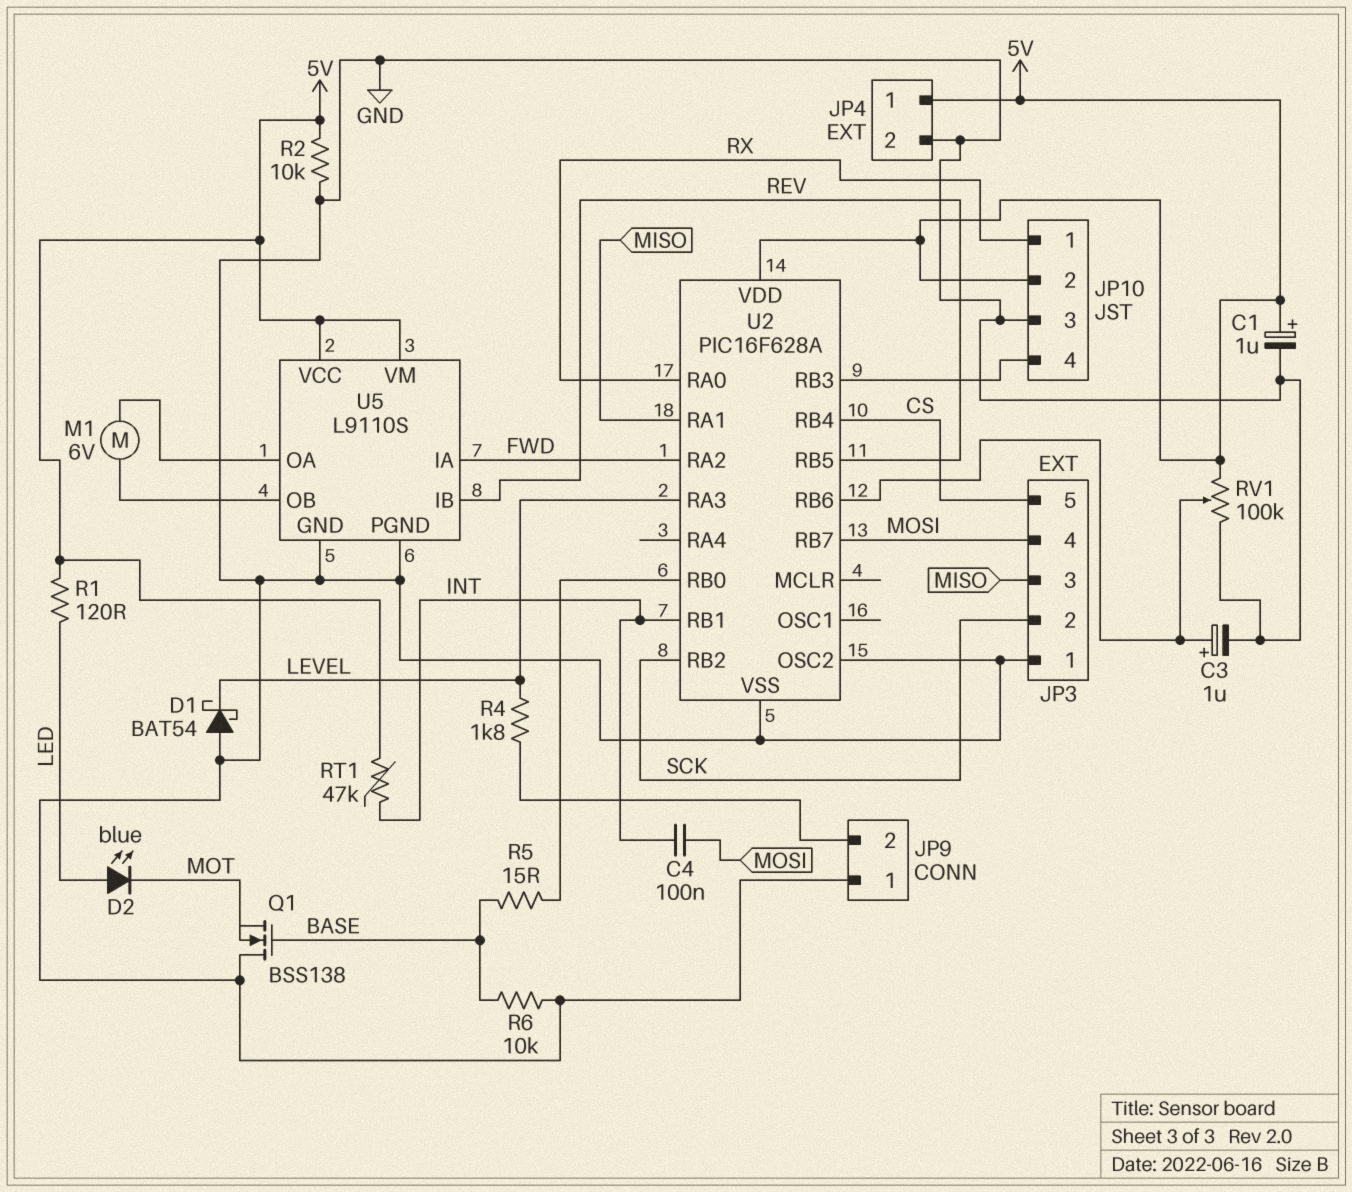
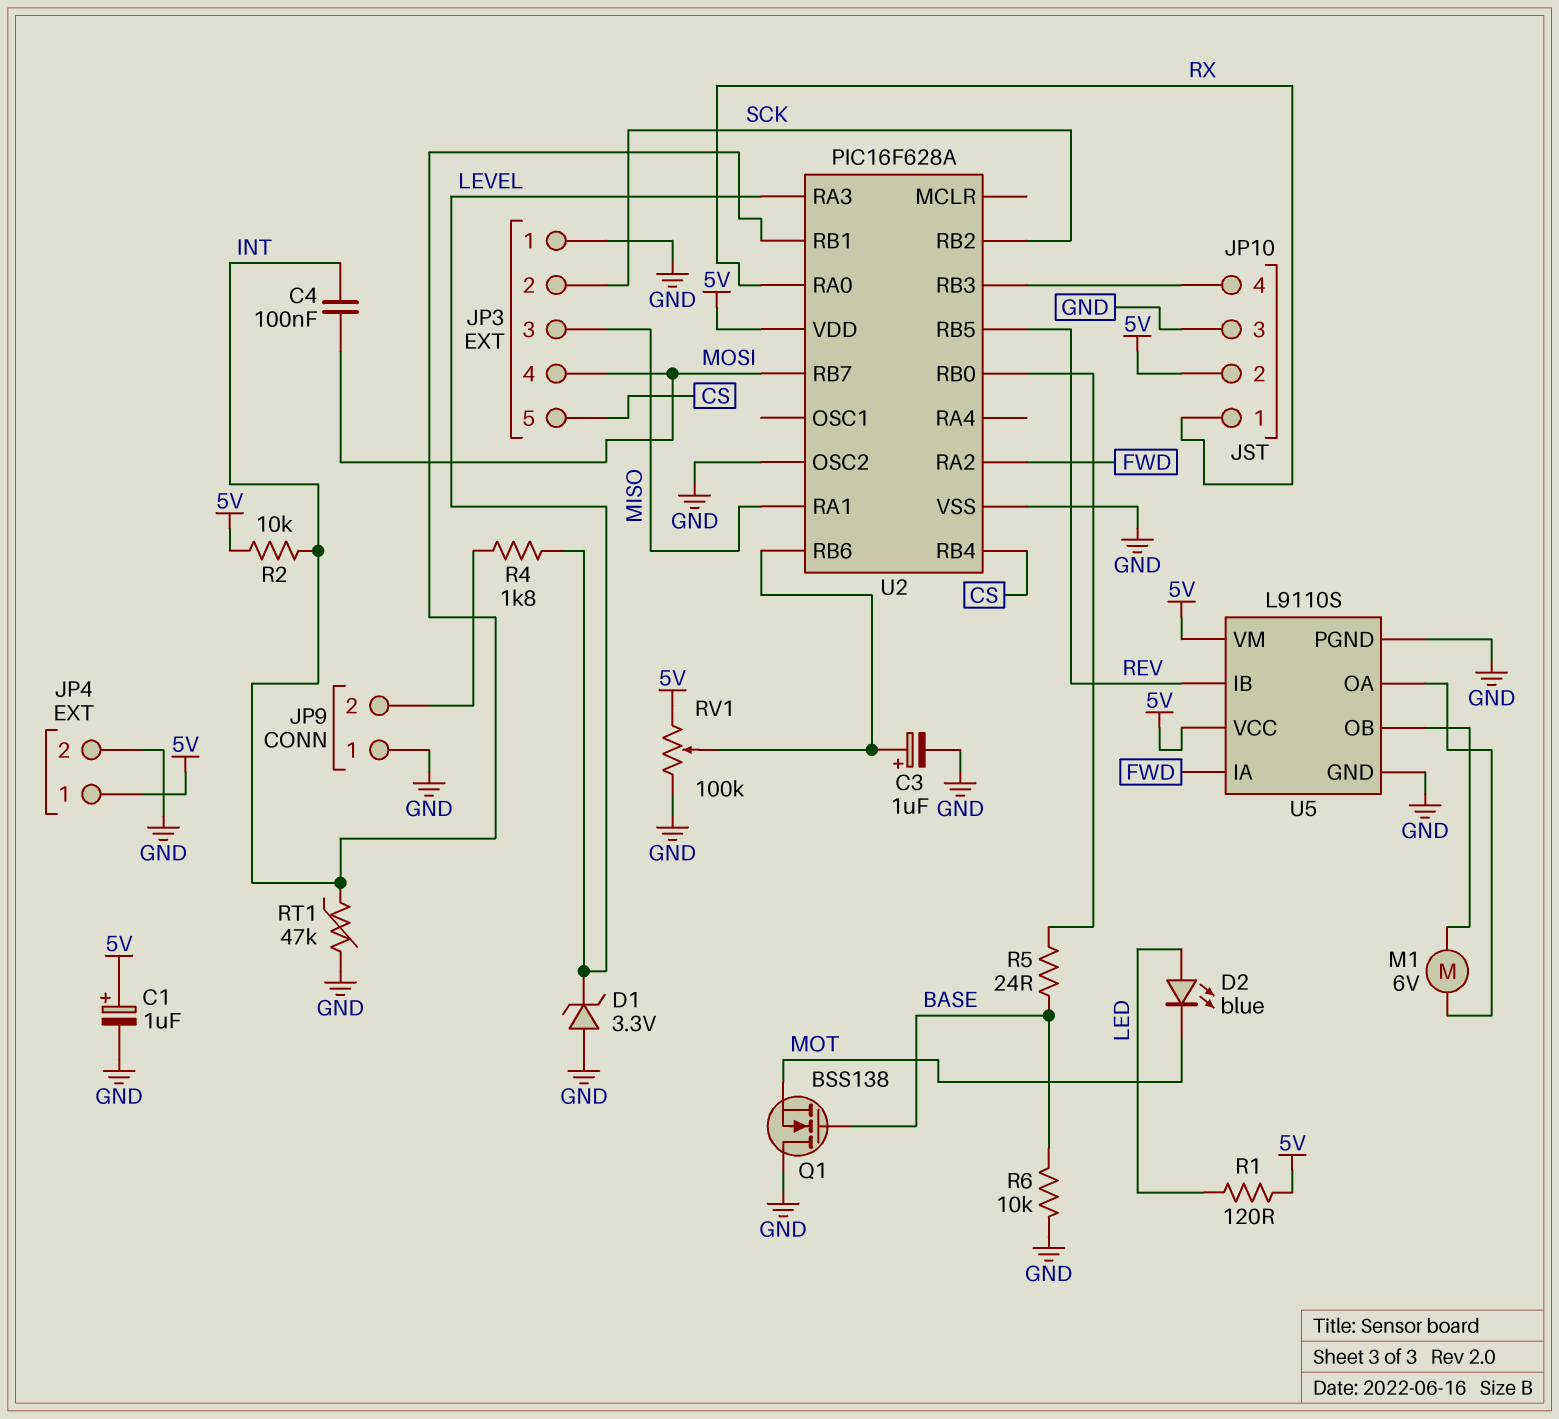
D1: schottky BAT54 (A GND, K LEVEL) -> zener 3.3V (A GND, K LEVEL)
R2: 10k (5V, GND) -> 10k (5V, INT)
R5: 15 (BASE, U2/RB0) -> 24 (BASE, U2/RB0)
RT1: 47k (5V, INT) -> 47k (GND, INT)

